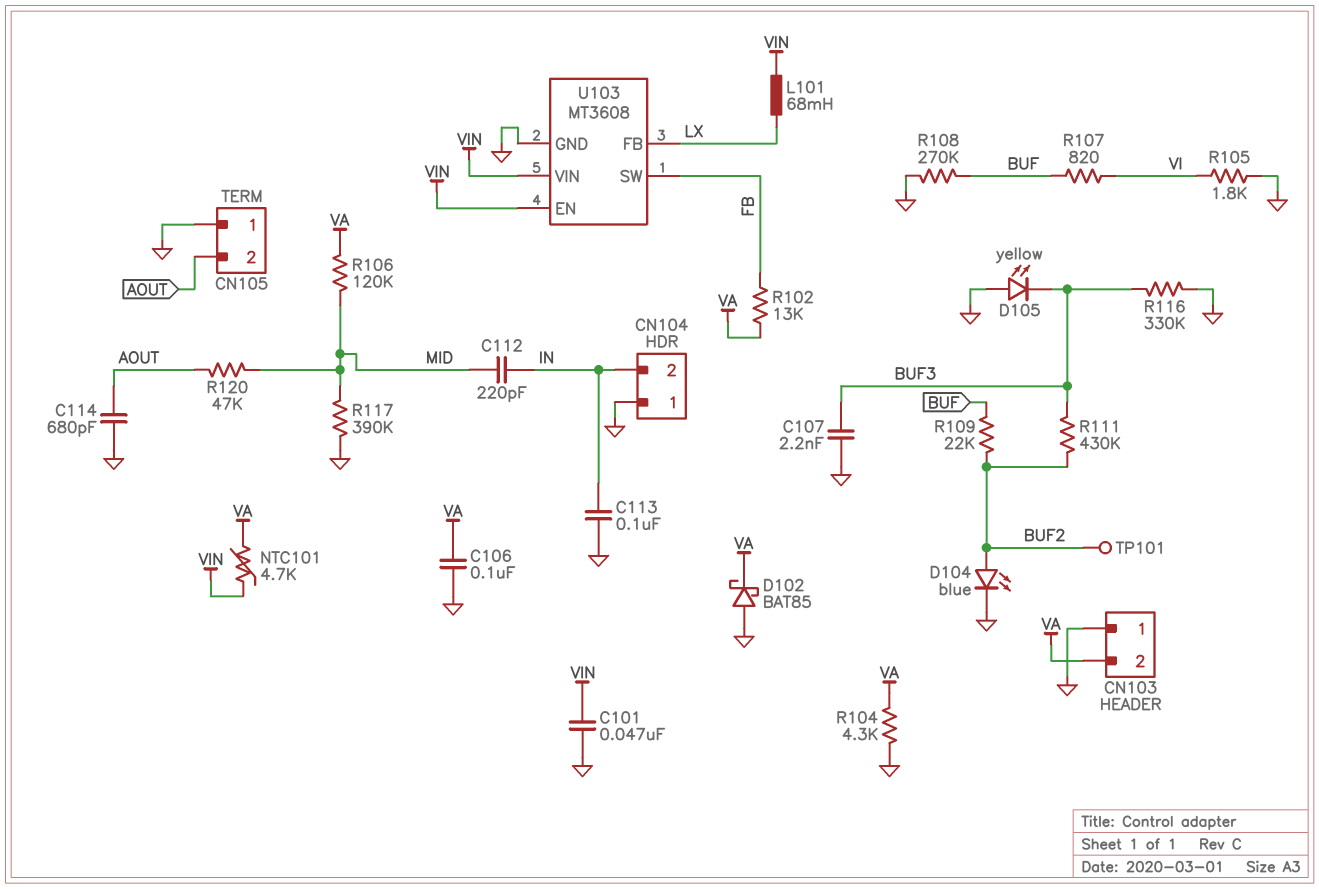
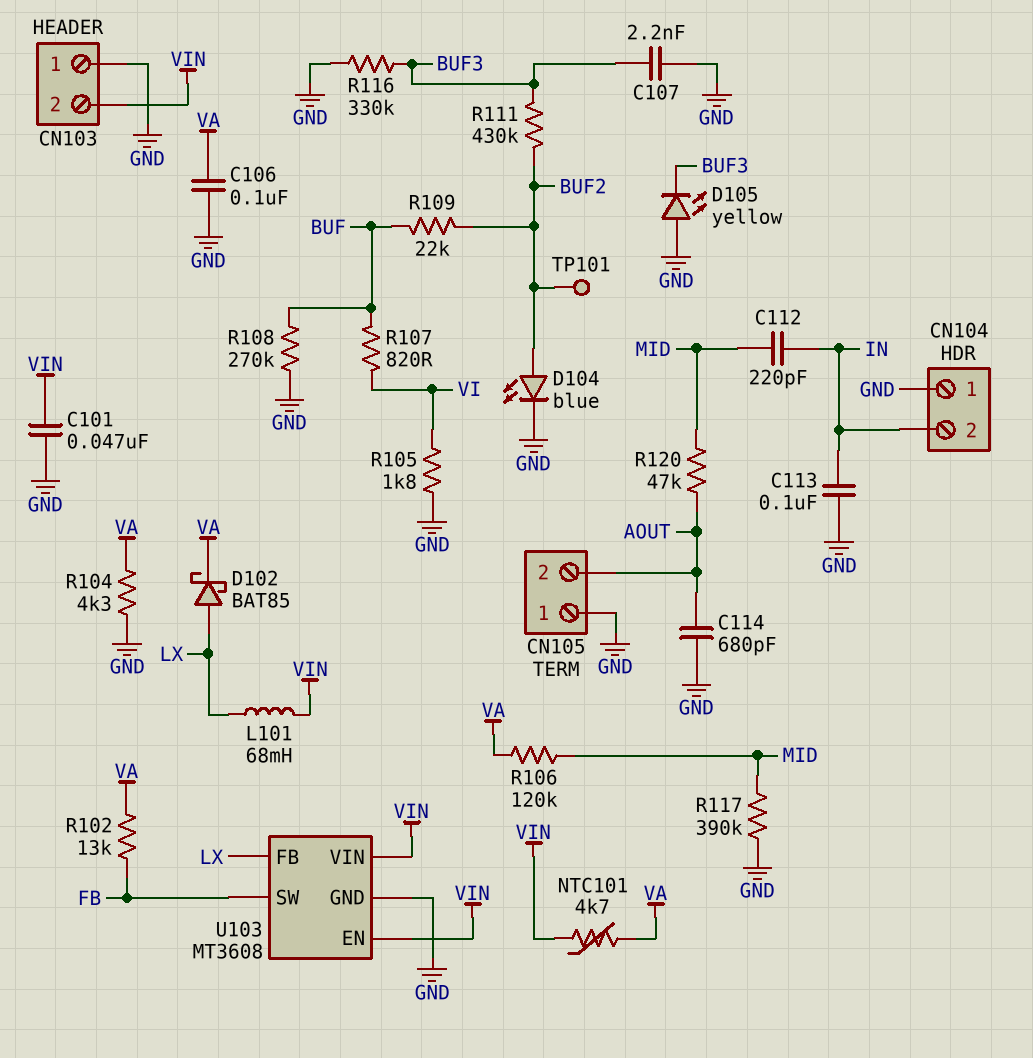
CN103 pin 2: VA -> VIN
D102: schottky BAT85 (A GND, K VA) -> schottky BAT85 (A LX, K VA)

